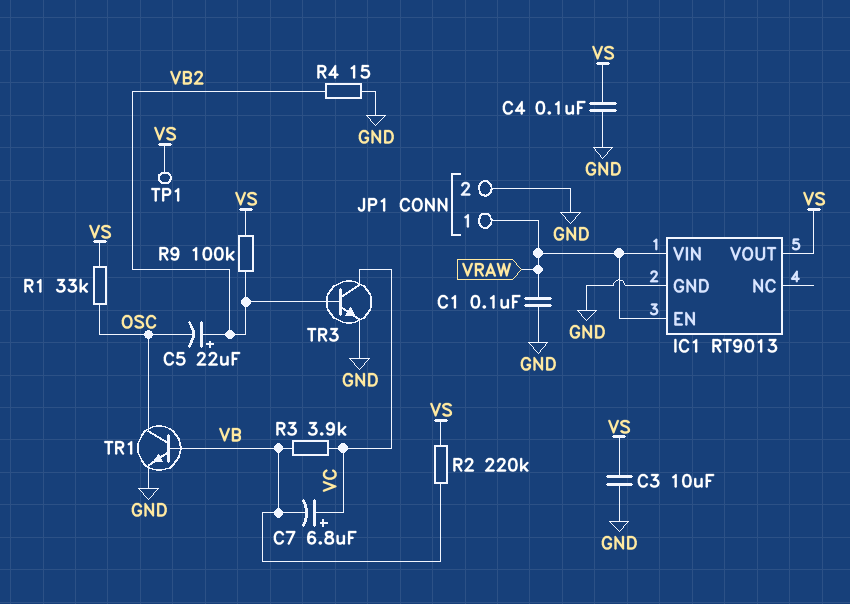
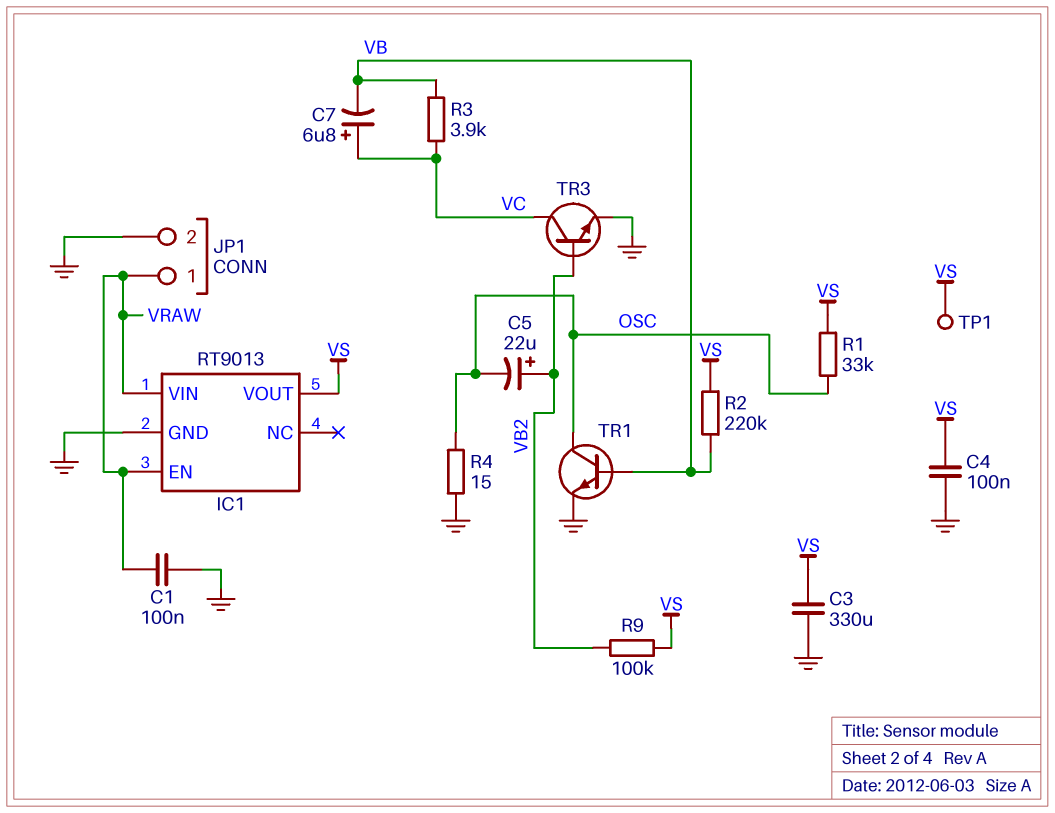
C3: 10uF (GND, VS) -> 330uF (GND, VS)
R4: 15 (GND, VB2) -> 15 (GND, OSC)

